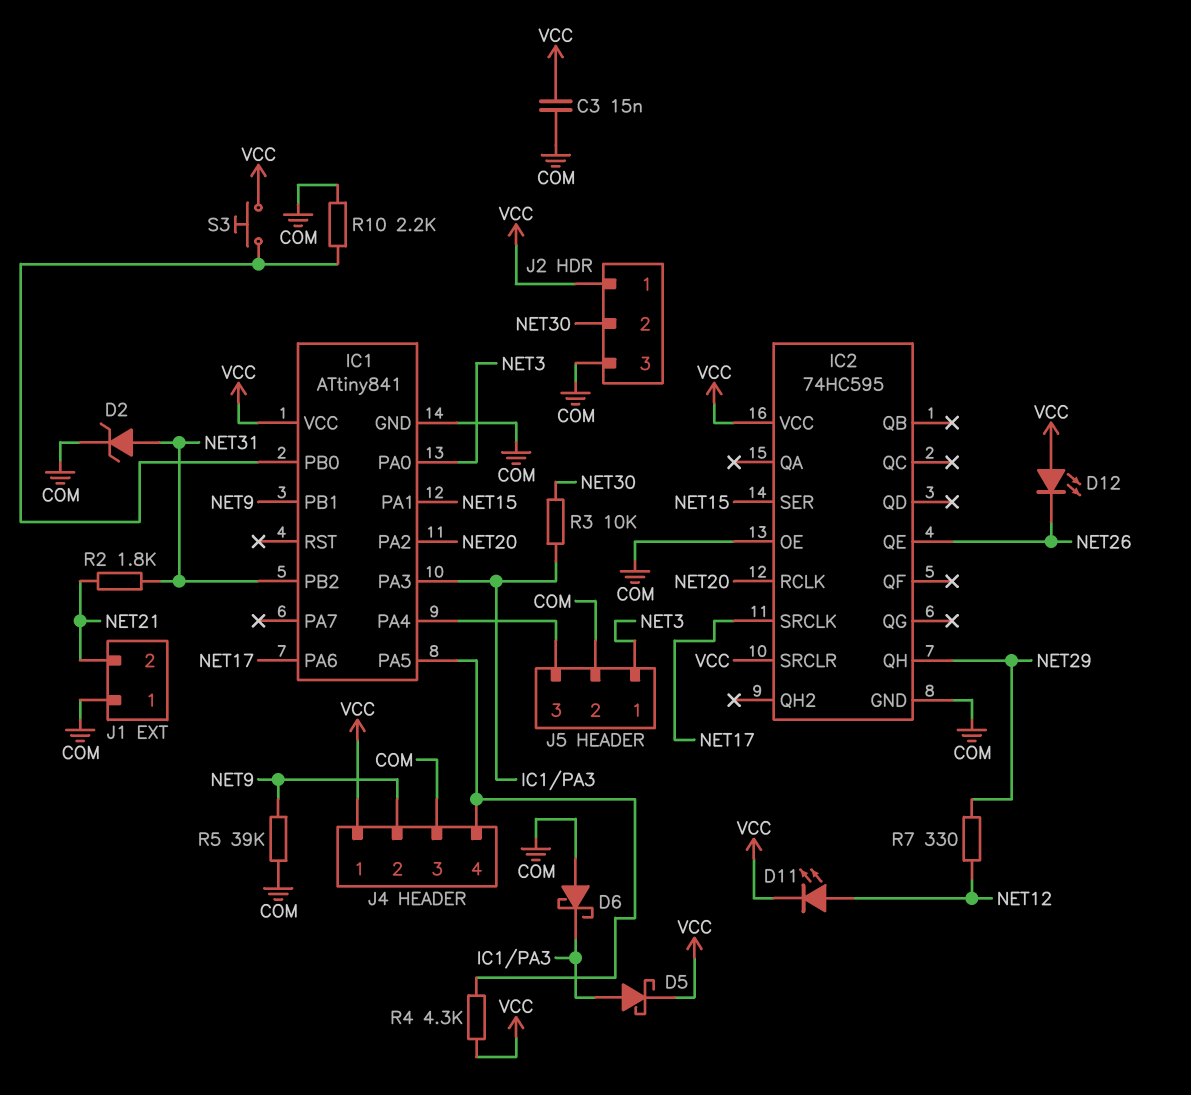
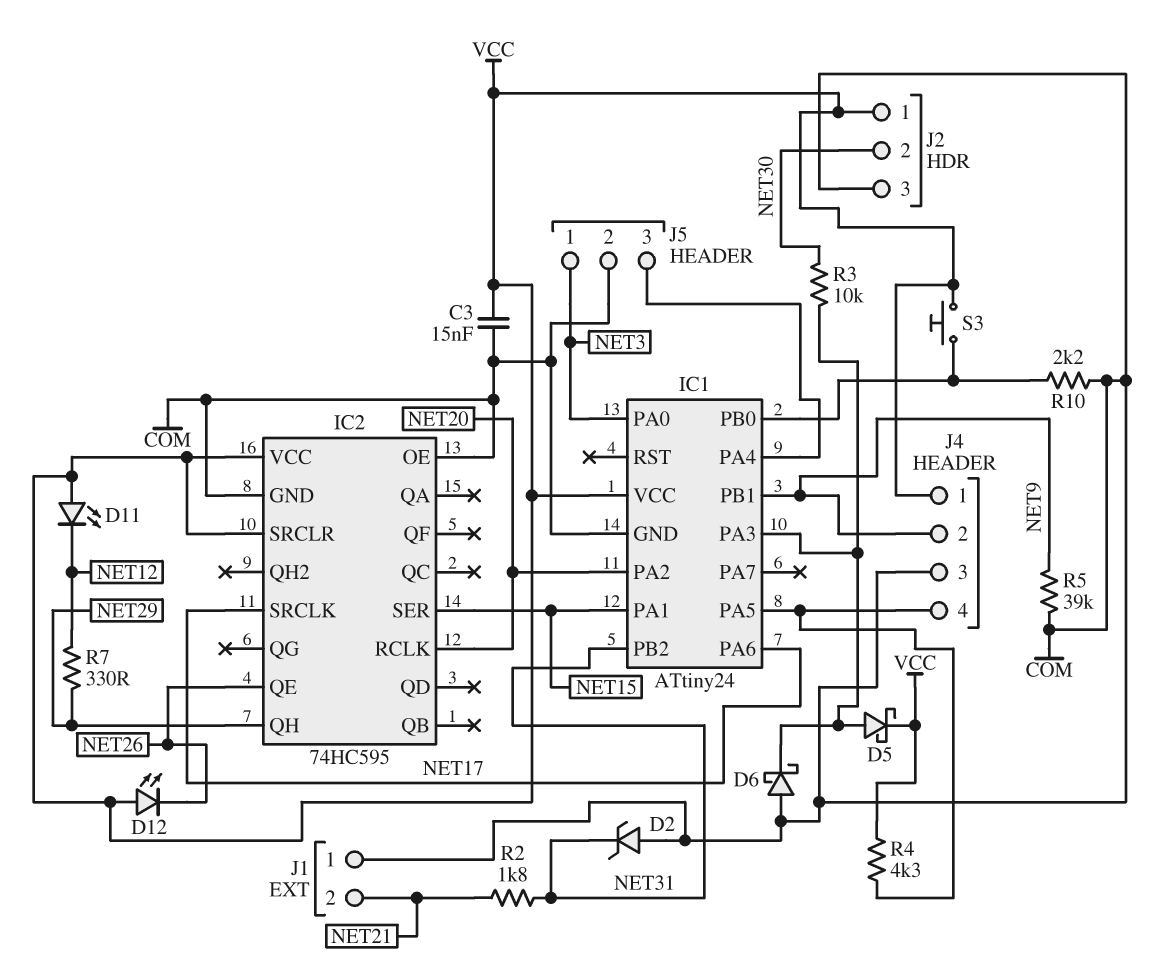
D2: zener (A NET31, K COM) -> zener (A COM, K NET31)
D11: LED (A NET12, K VCC) -> LED (A VCC, K NET12)
IC1: ATtiny841 -> ATtiny24

